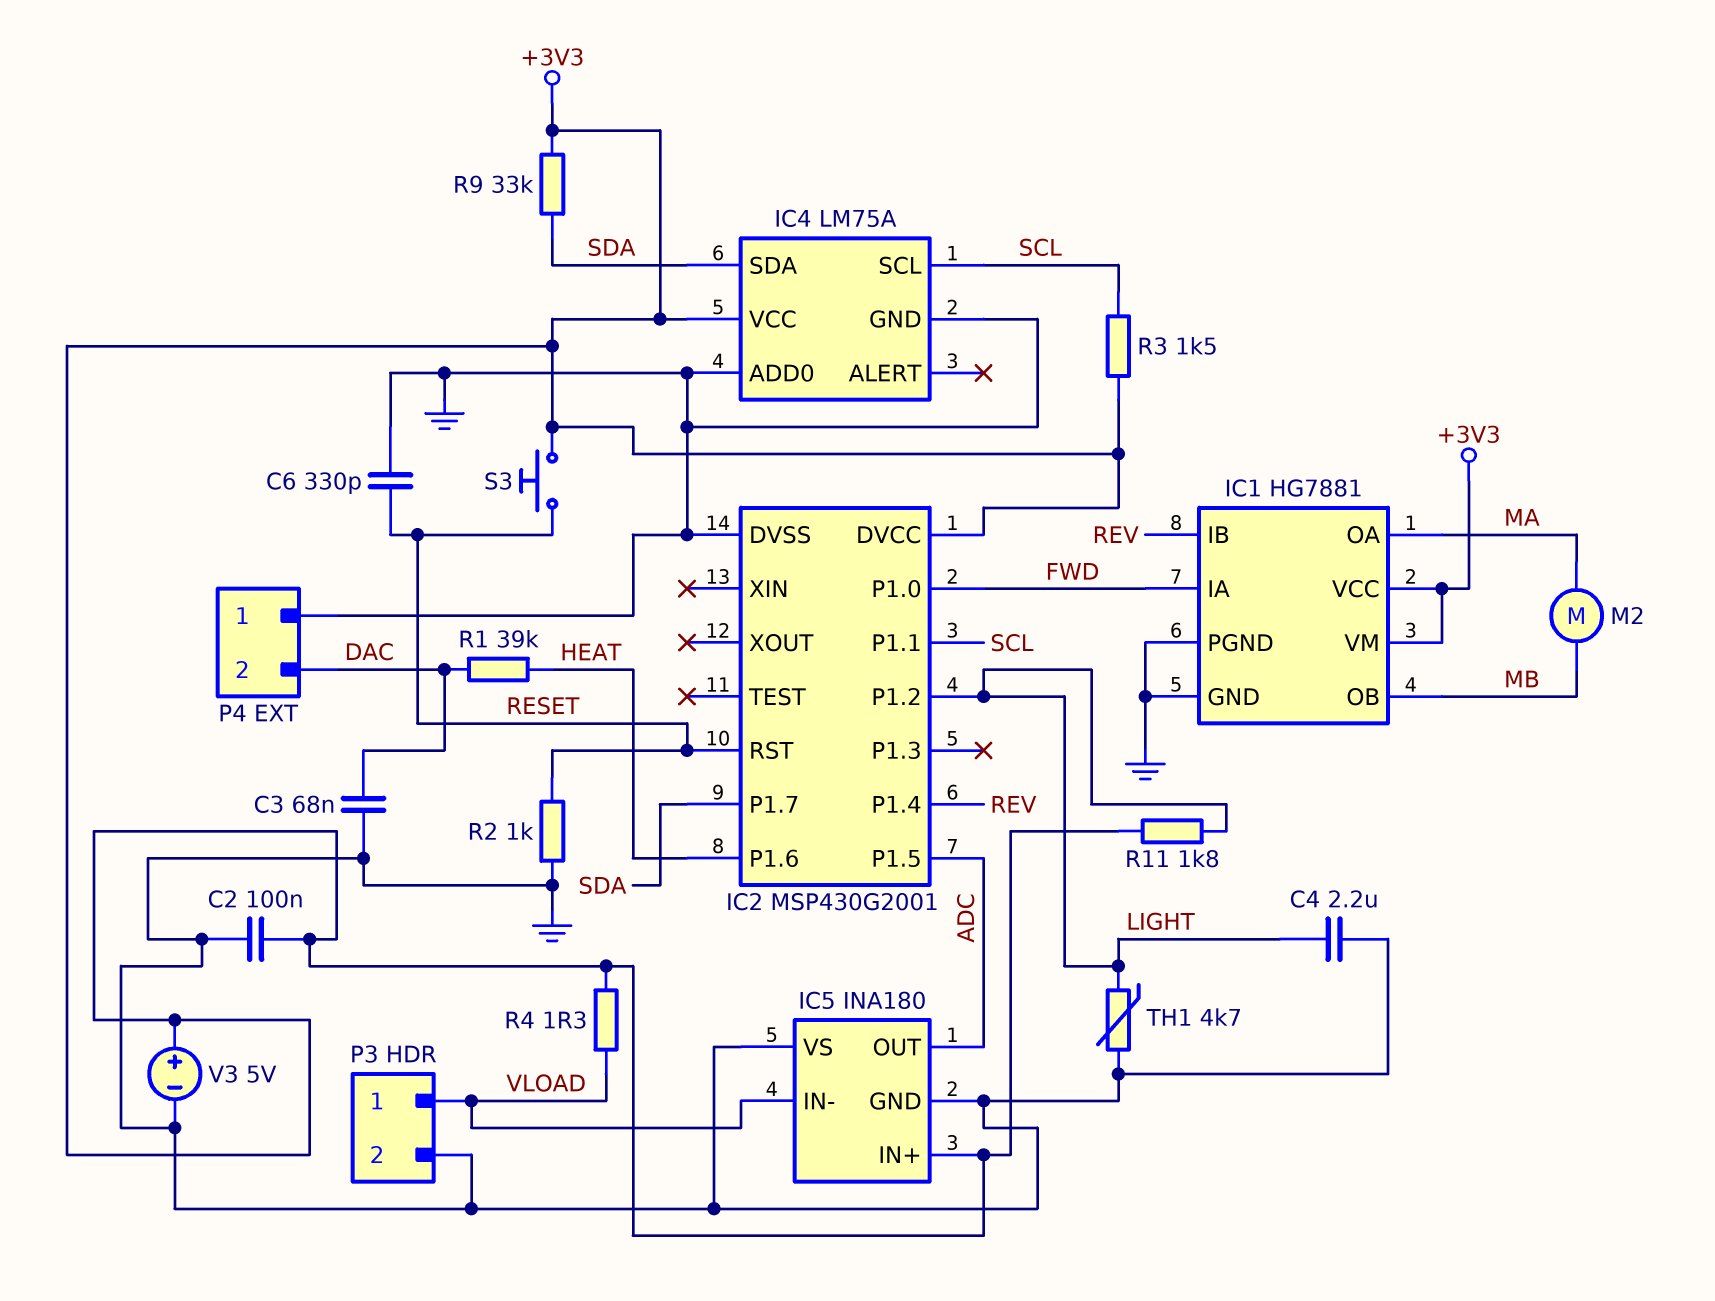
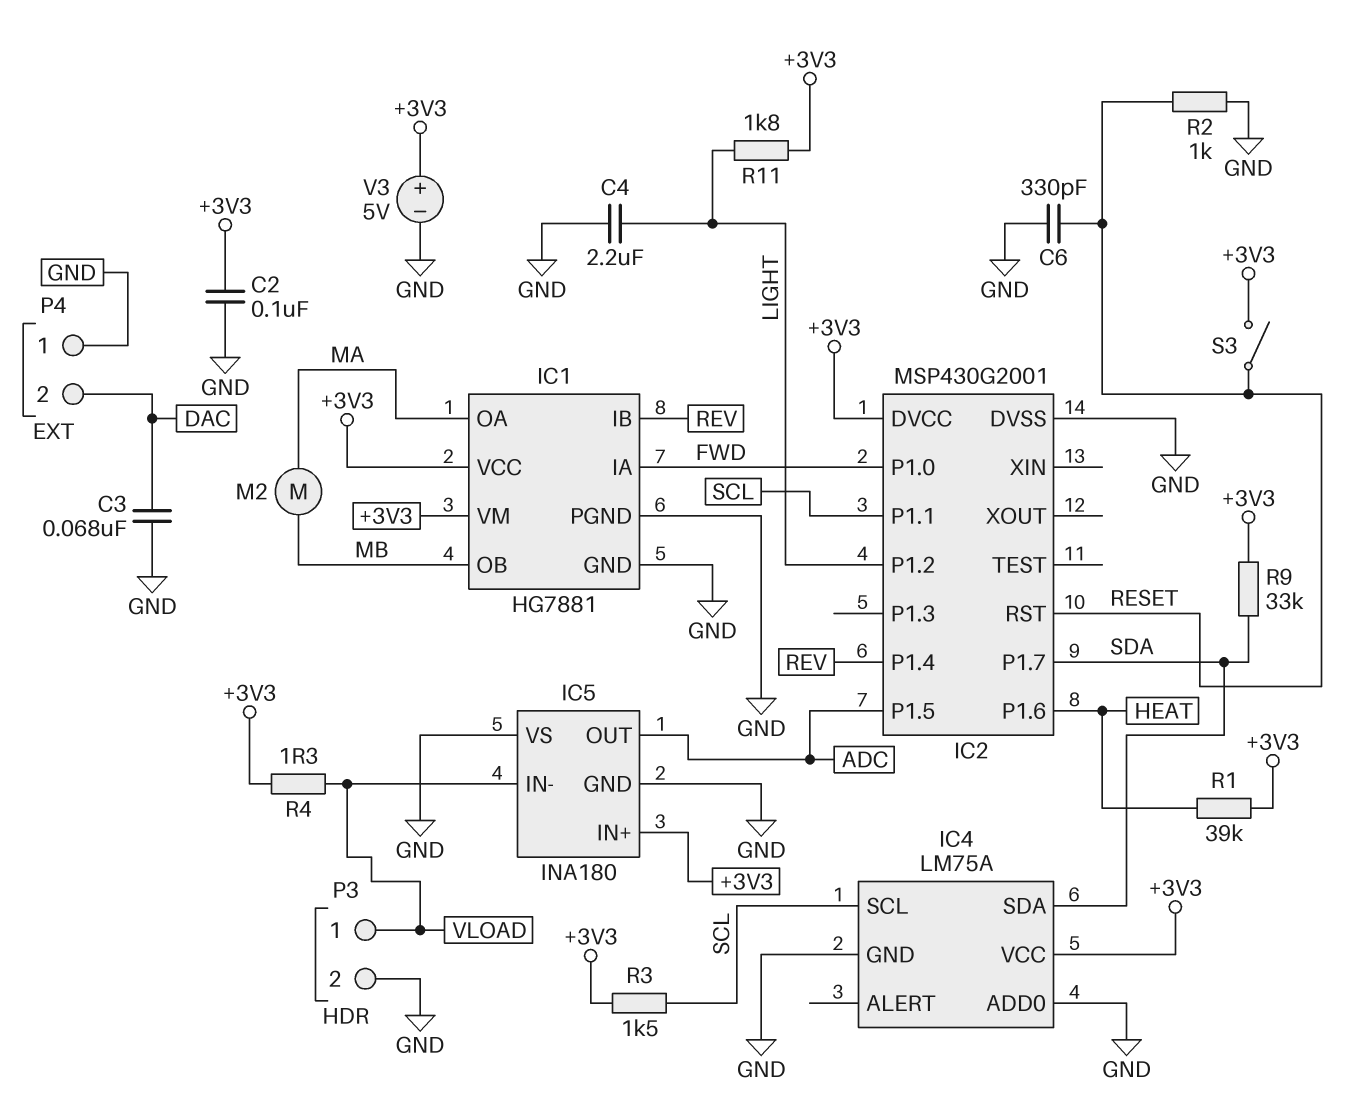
R1: 39k (DAC, HEAT) -> 39k (+3V3, HEAT)
S3: button (+3V3, RESET) -> switch (+3V3, RESET)
TH1: 4.7k (GND, LIGHT) -> none

